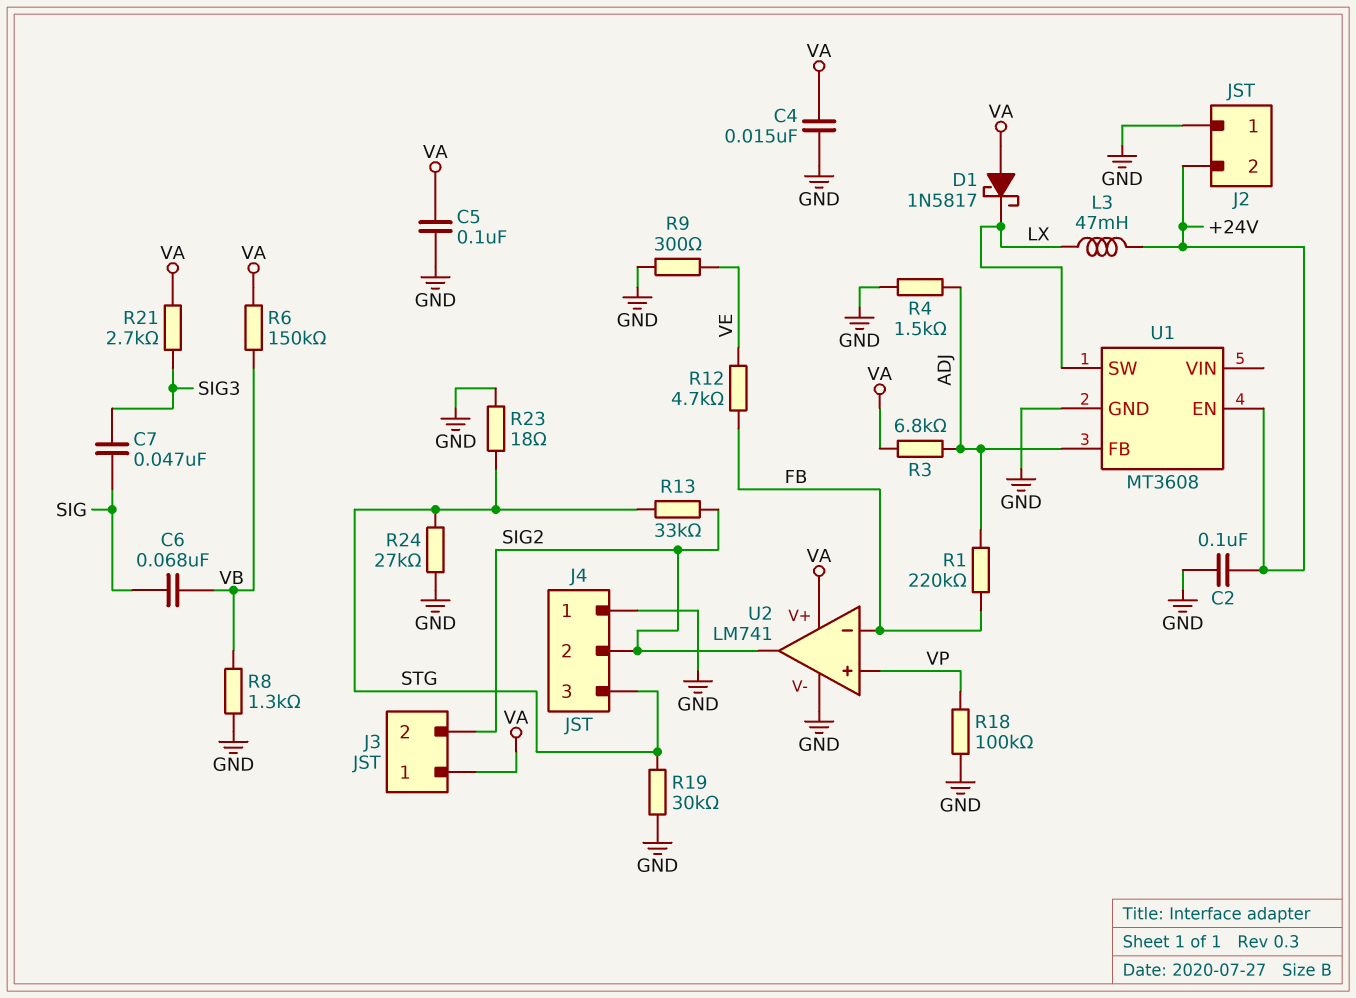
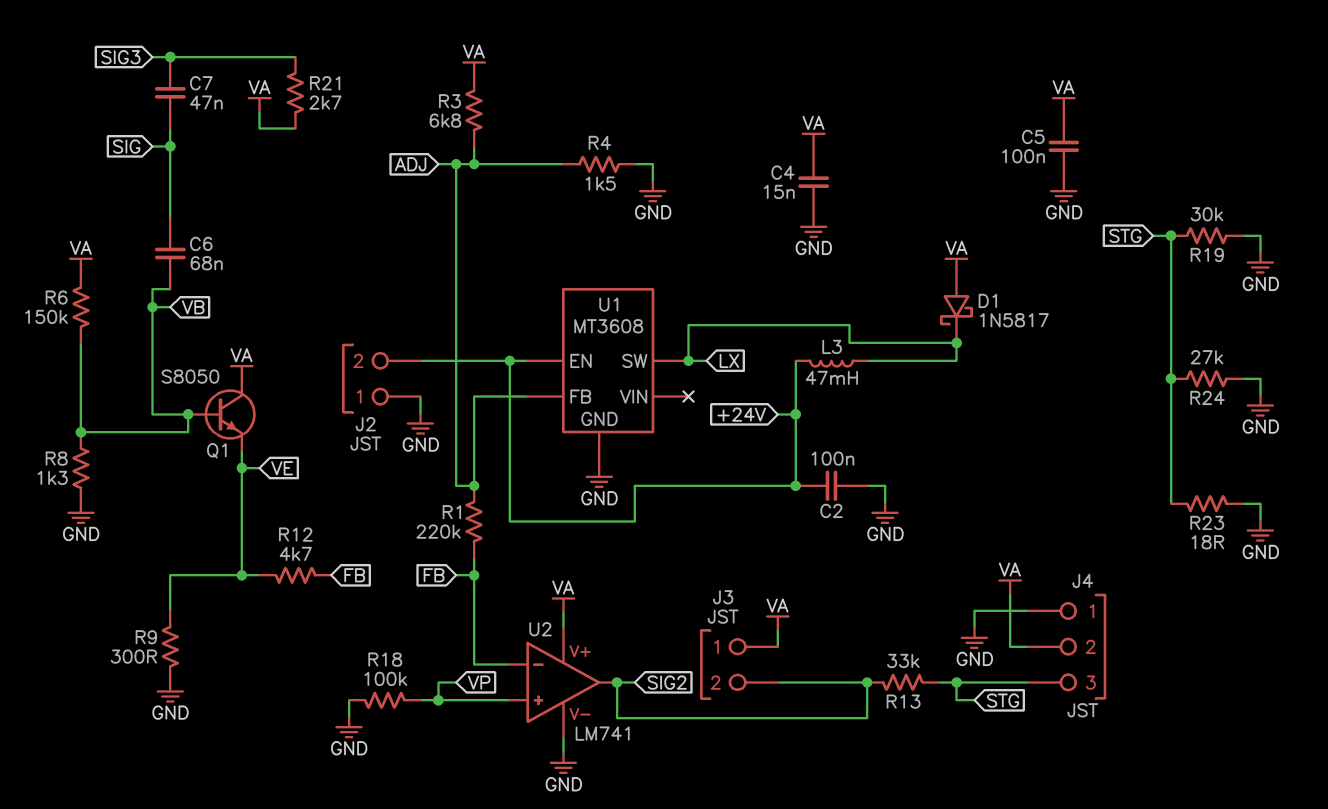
J4 pin 2: SIG2 -> VA
Q1: none -> NPN S8050 (B VB, C VA, E VE)

